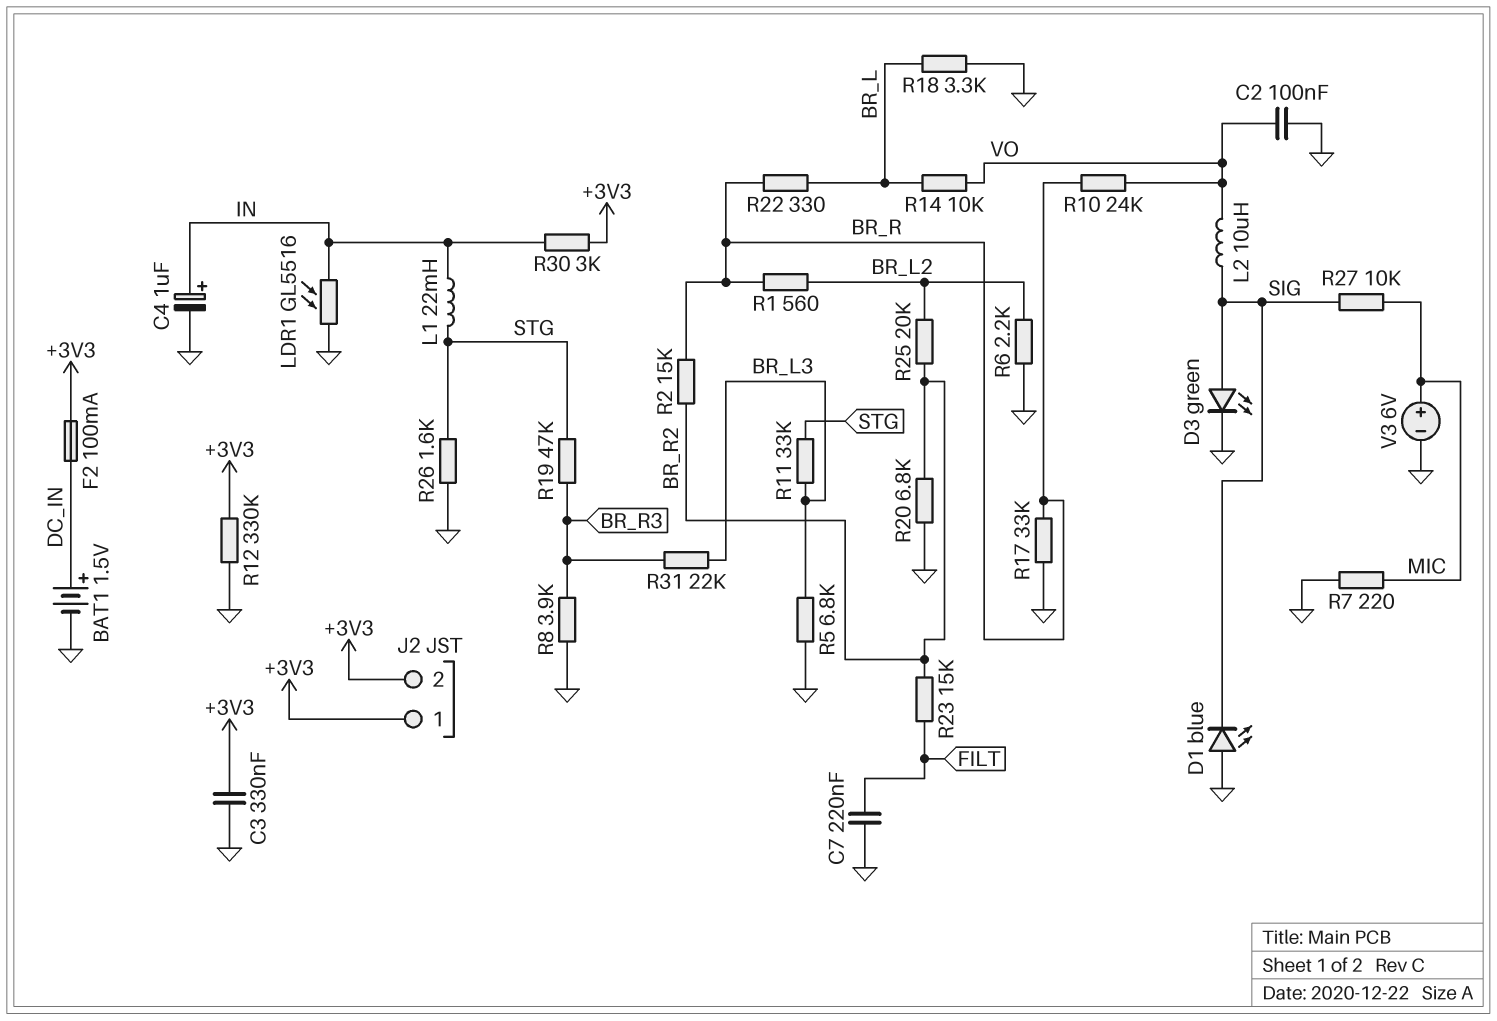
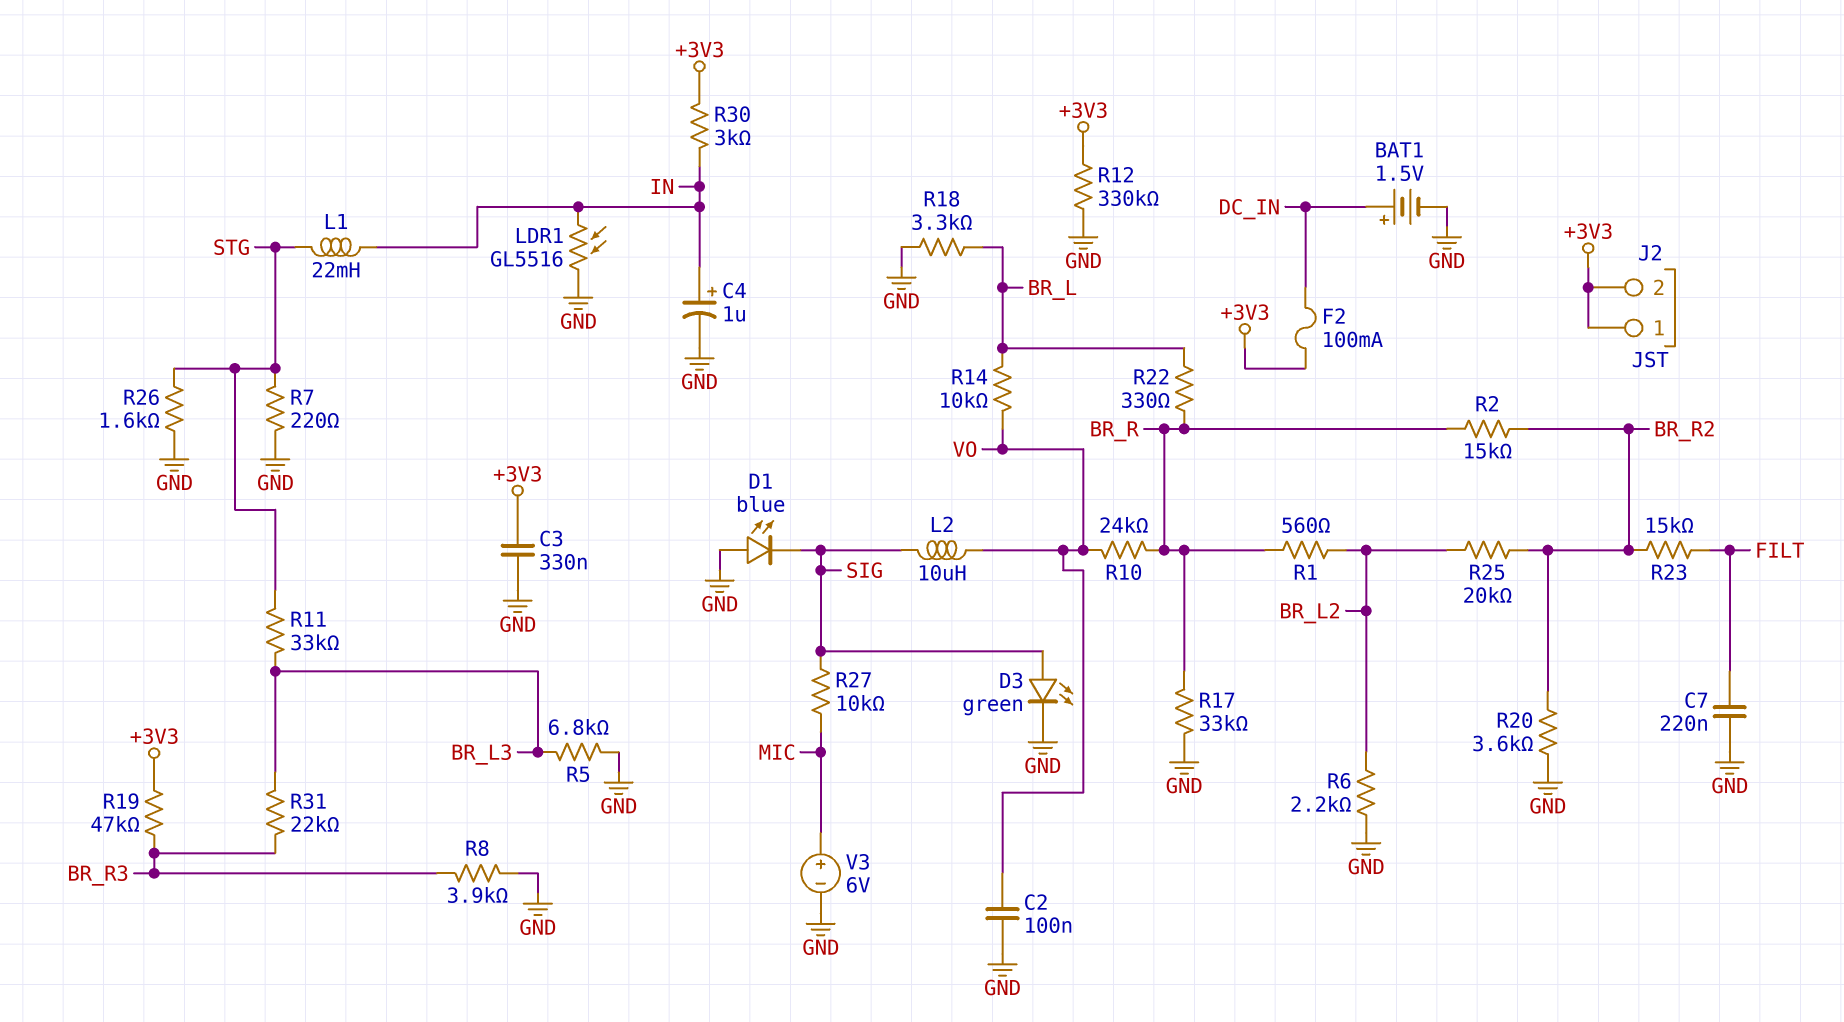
R7: 220 (GND, MIC) -> 220 (GND, STG)
R19: 47k (BR_R3, STG) -> 47k (+3V3, BR_R3)
R20: 6.8k (BR_R2, GND) -> 3.6k (BR_R2, GND)

